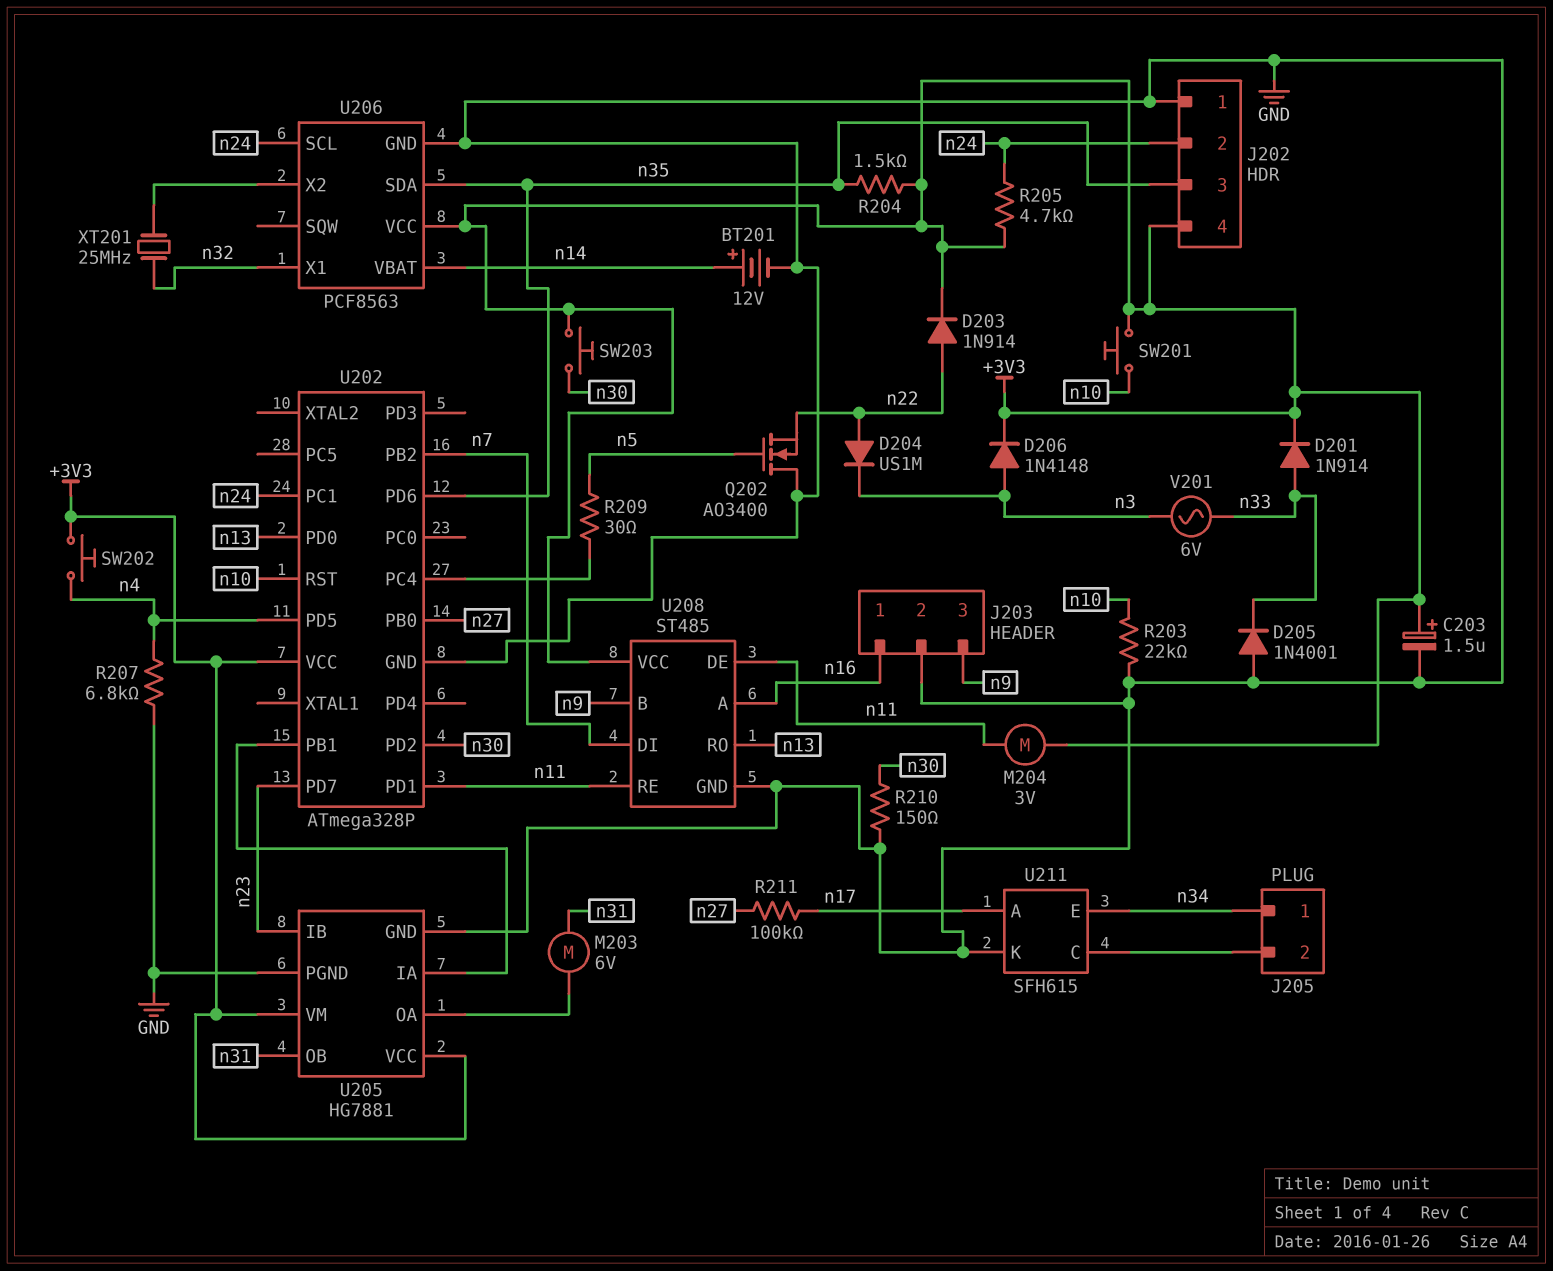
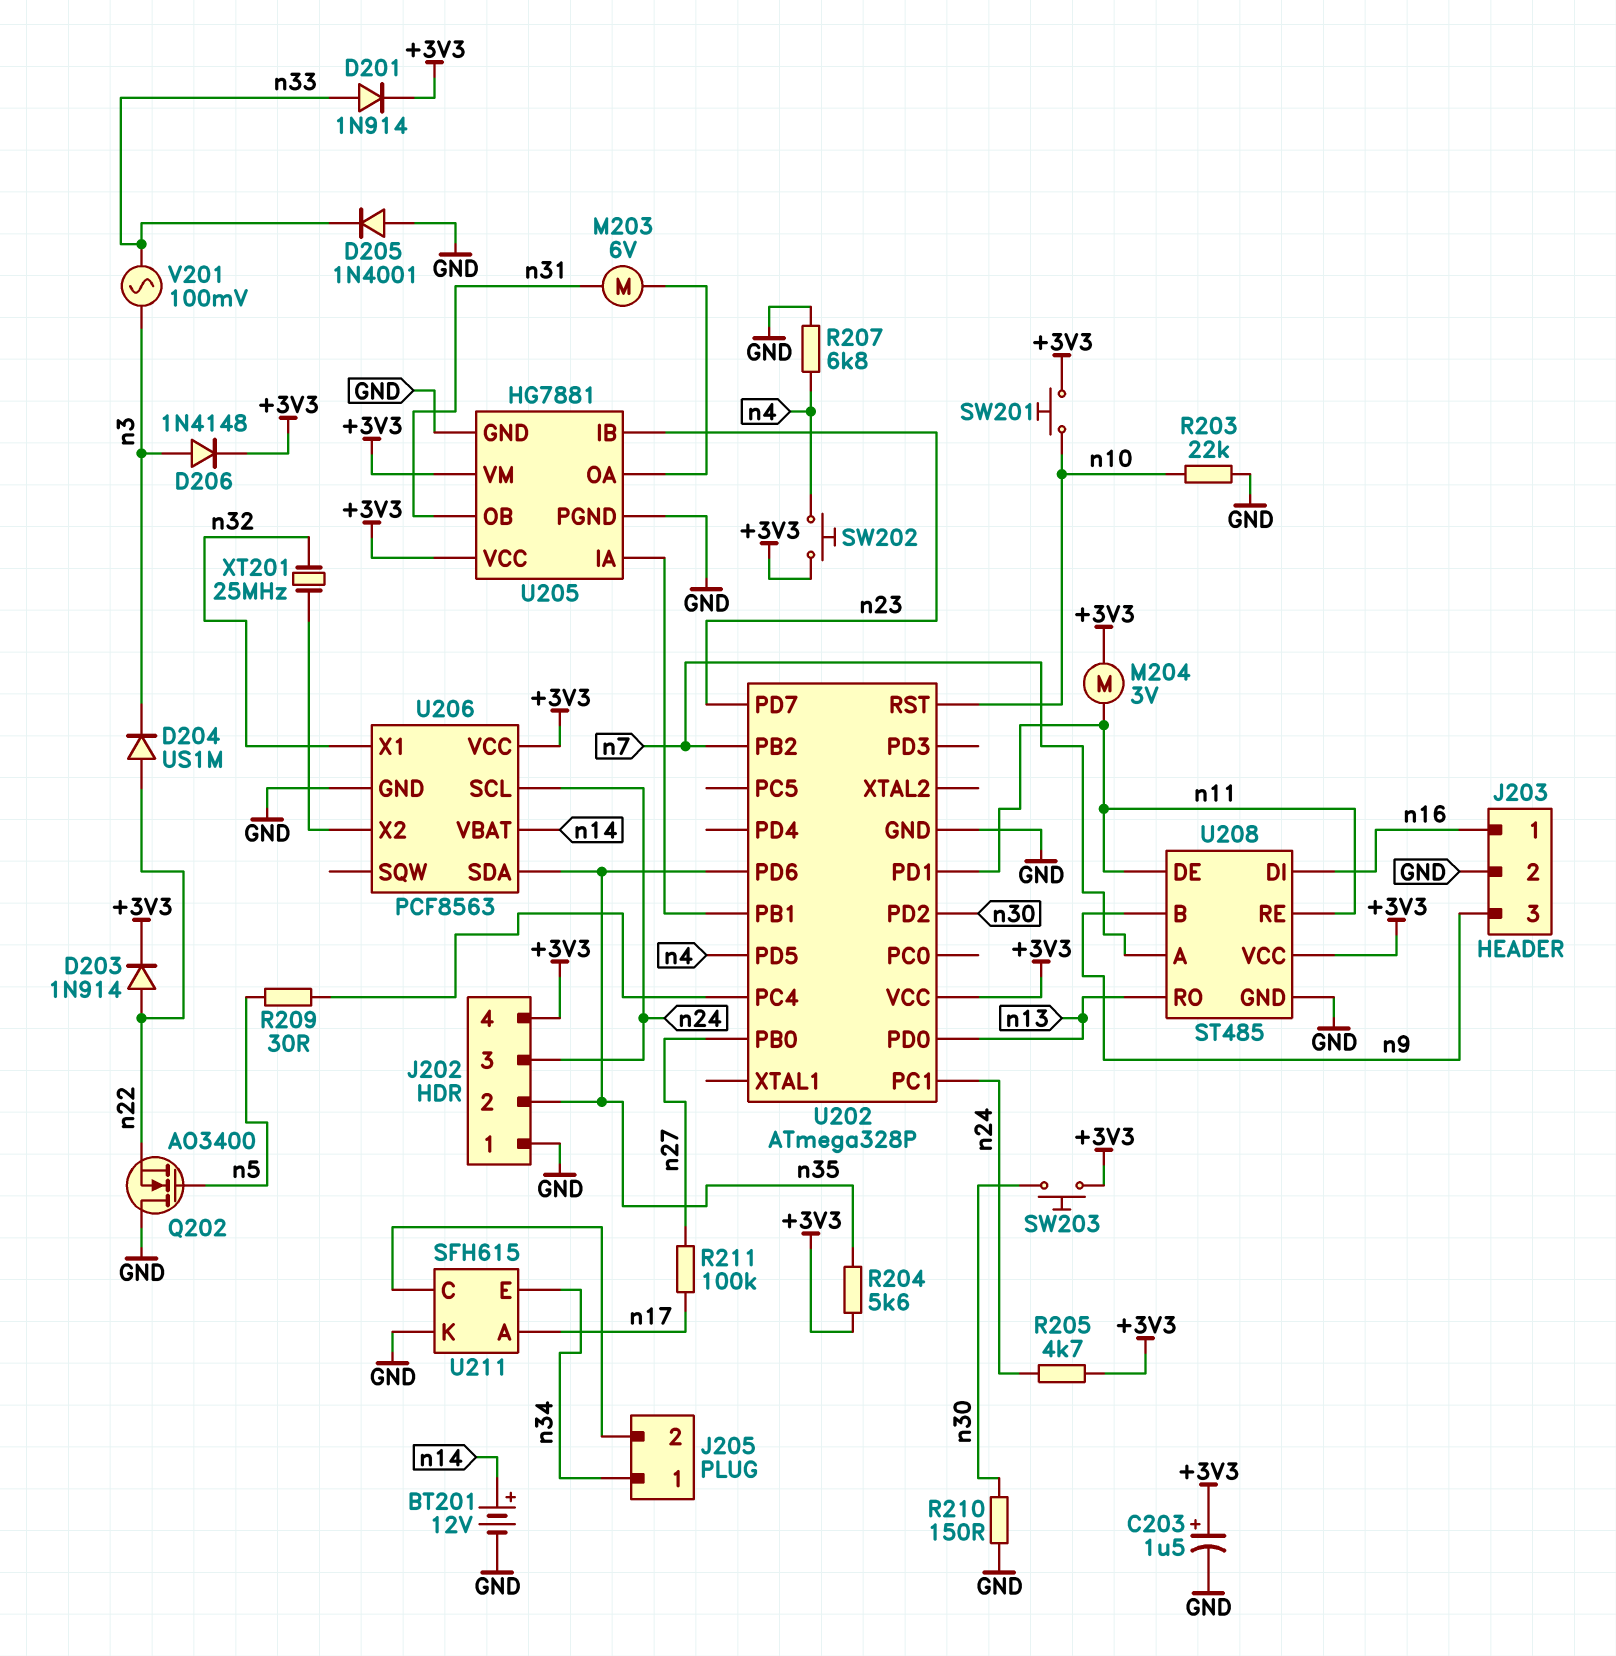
J202 pin 2: n24 -> n35
J202 pin 3: n35 -> n24
R204: 1.5k (+3V3, n35) -> 5.6k (+3V3, n35)
U208 pin A: n16 -> n7
U208 pin DI: n7 -> n16
V201: AC 6V (n3, n33) -> AC 100mV (n3, n33)

